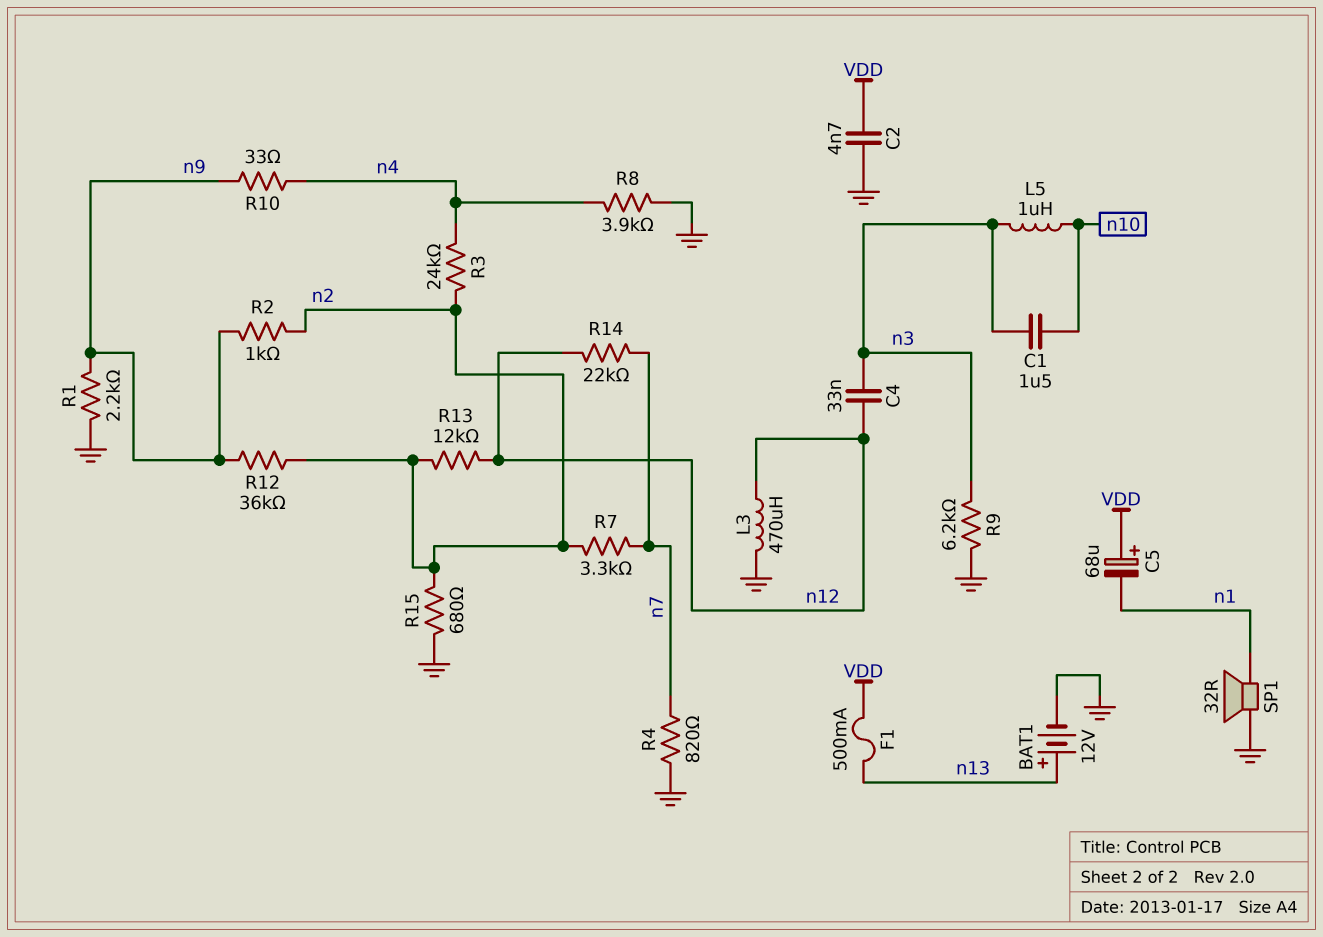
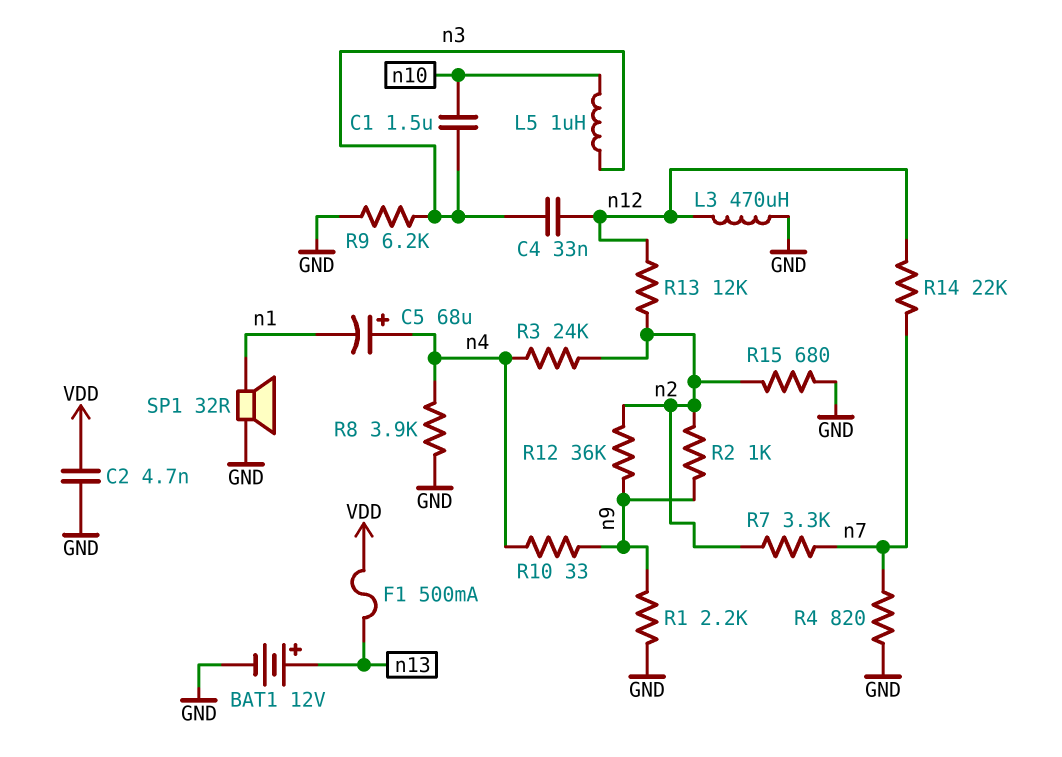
C5: 68uF (plus VDD, minus n1) -> 68uF (plus n4, minus n1)

